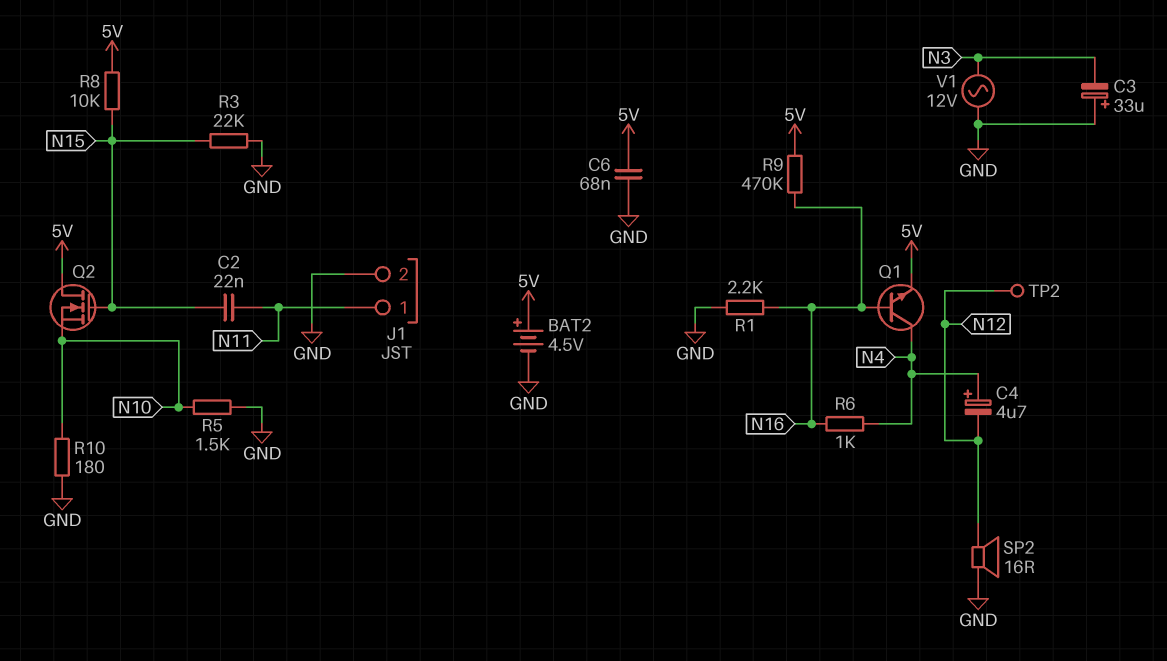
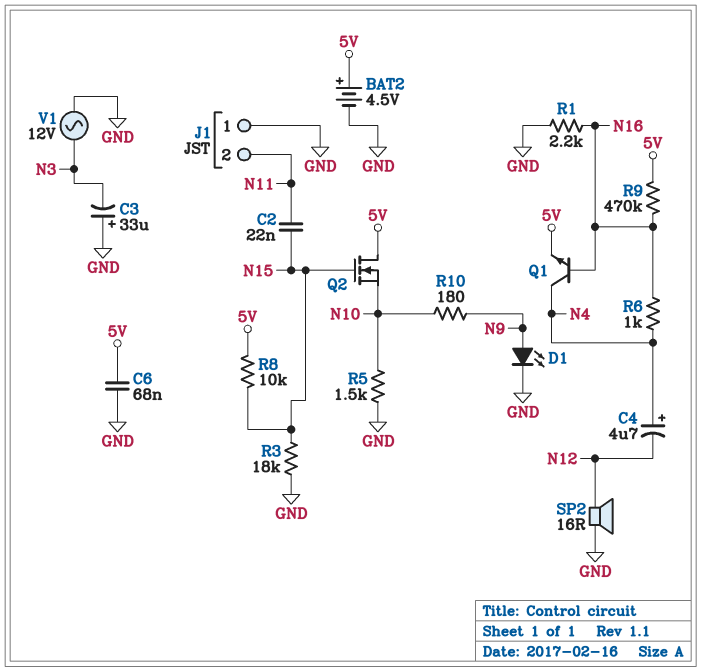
D1: none -> LED (A N9, K GND)
J1 pin 1: N11 -> GND
J1 pin 2: GND -> N11
R3: 22k (GND, N15) -> 18k (GND, N15)
R10: 180 (GND, N10) -> 180 (N9, N10)
TP2: test point (N12) -> none

